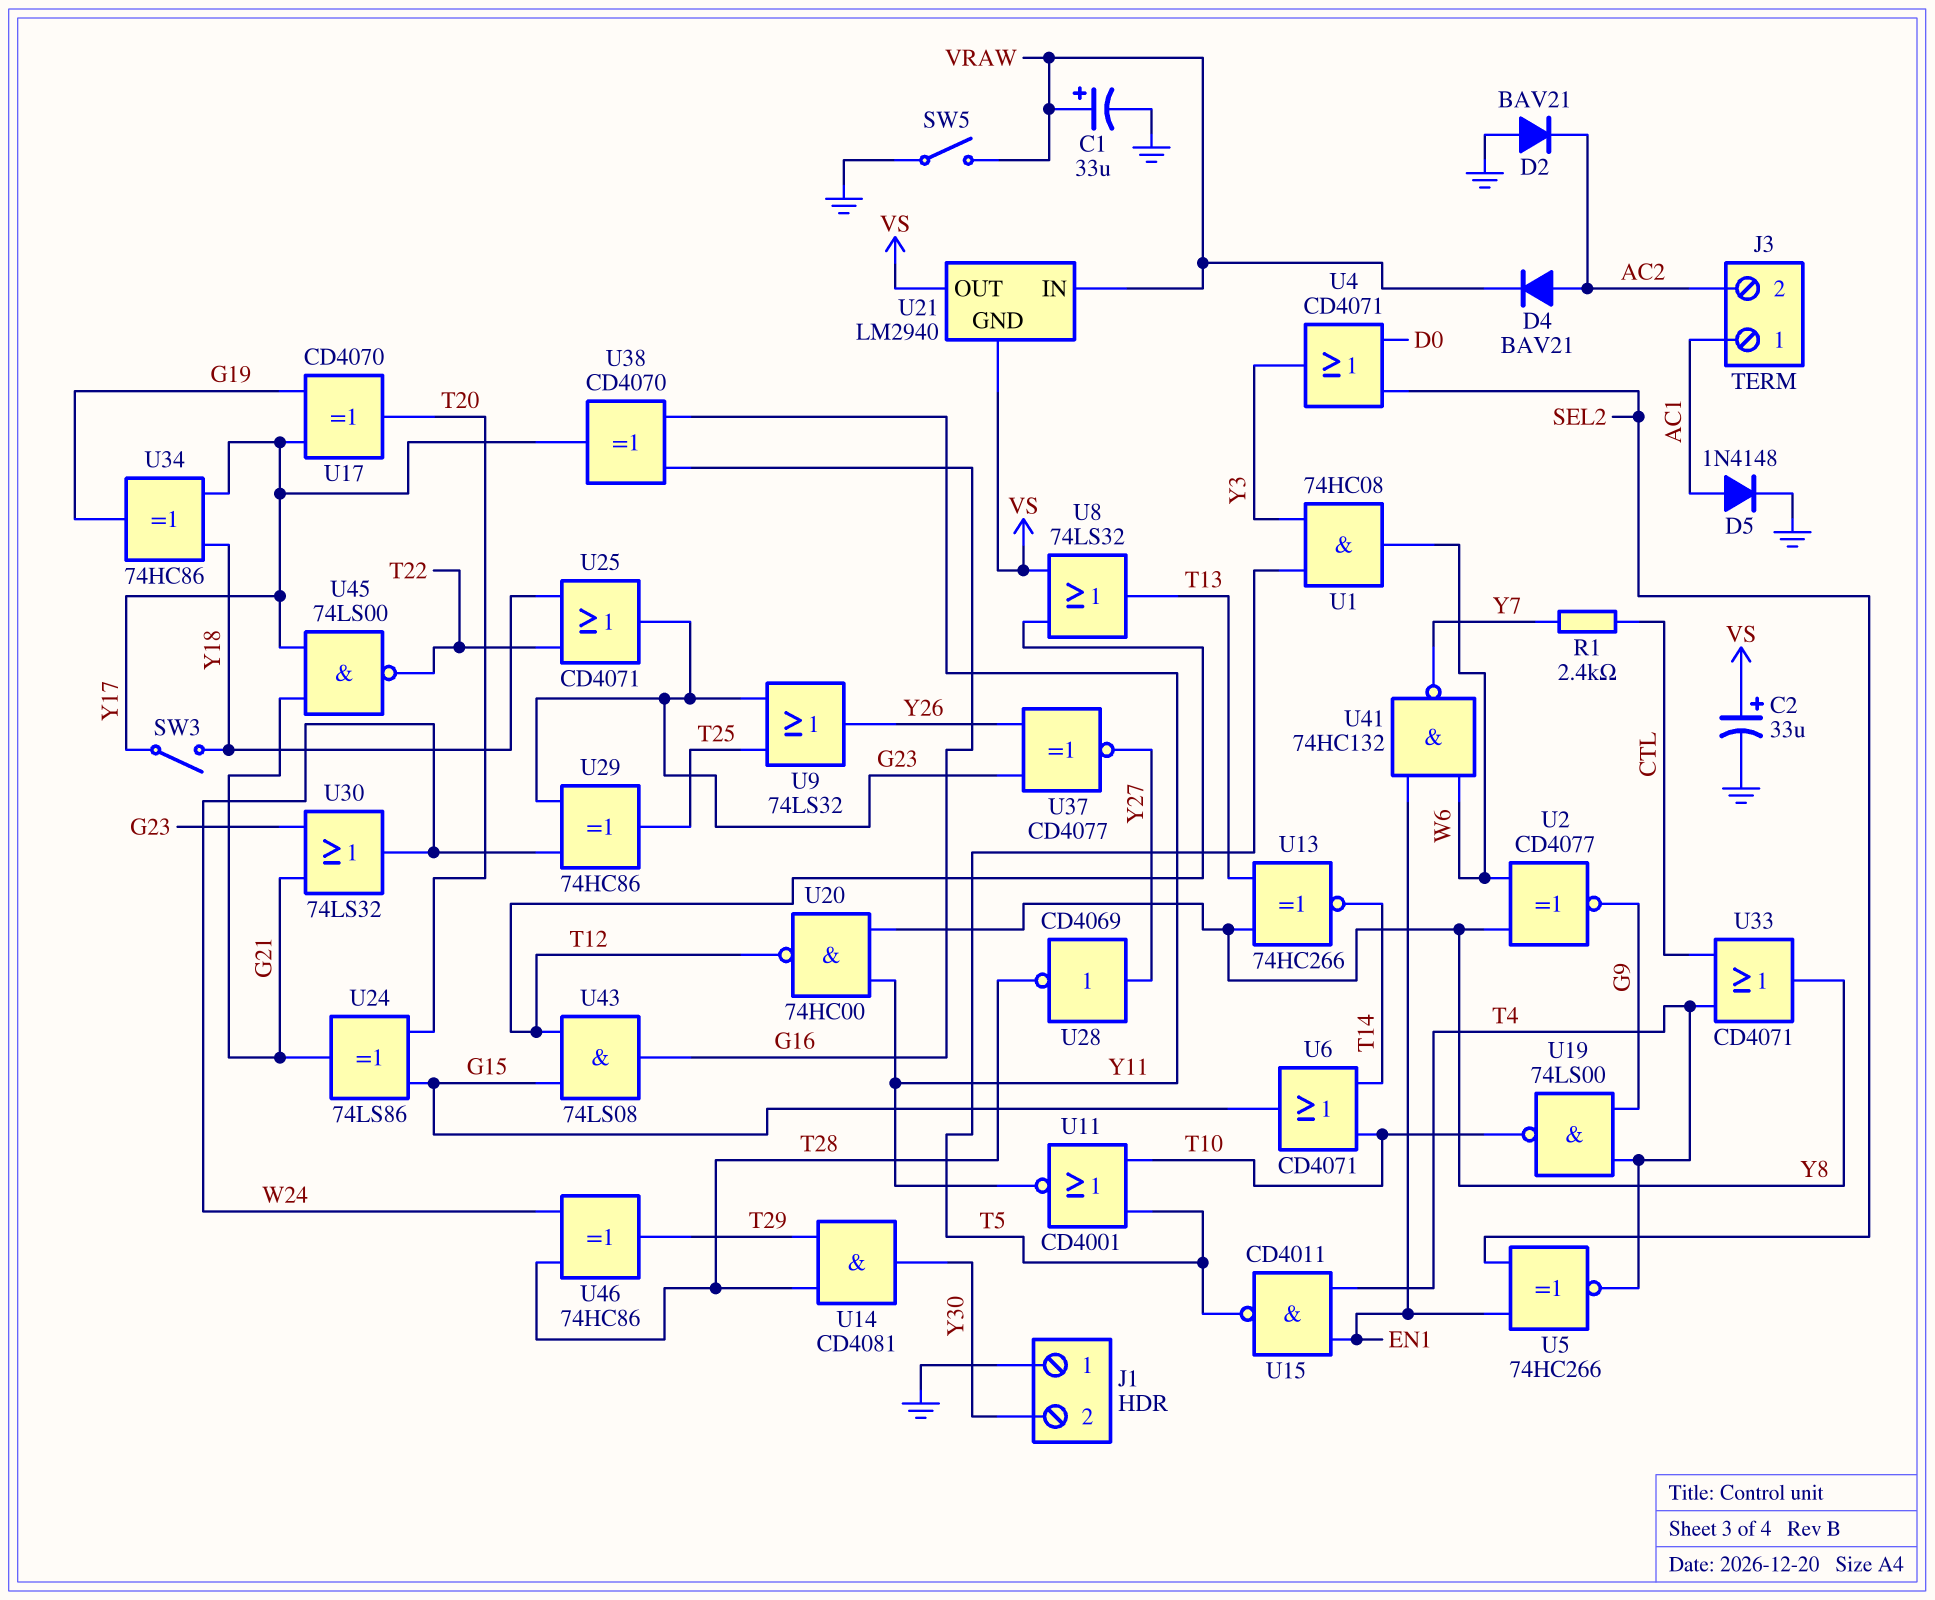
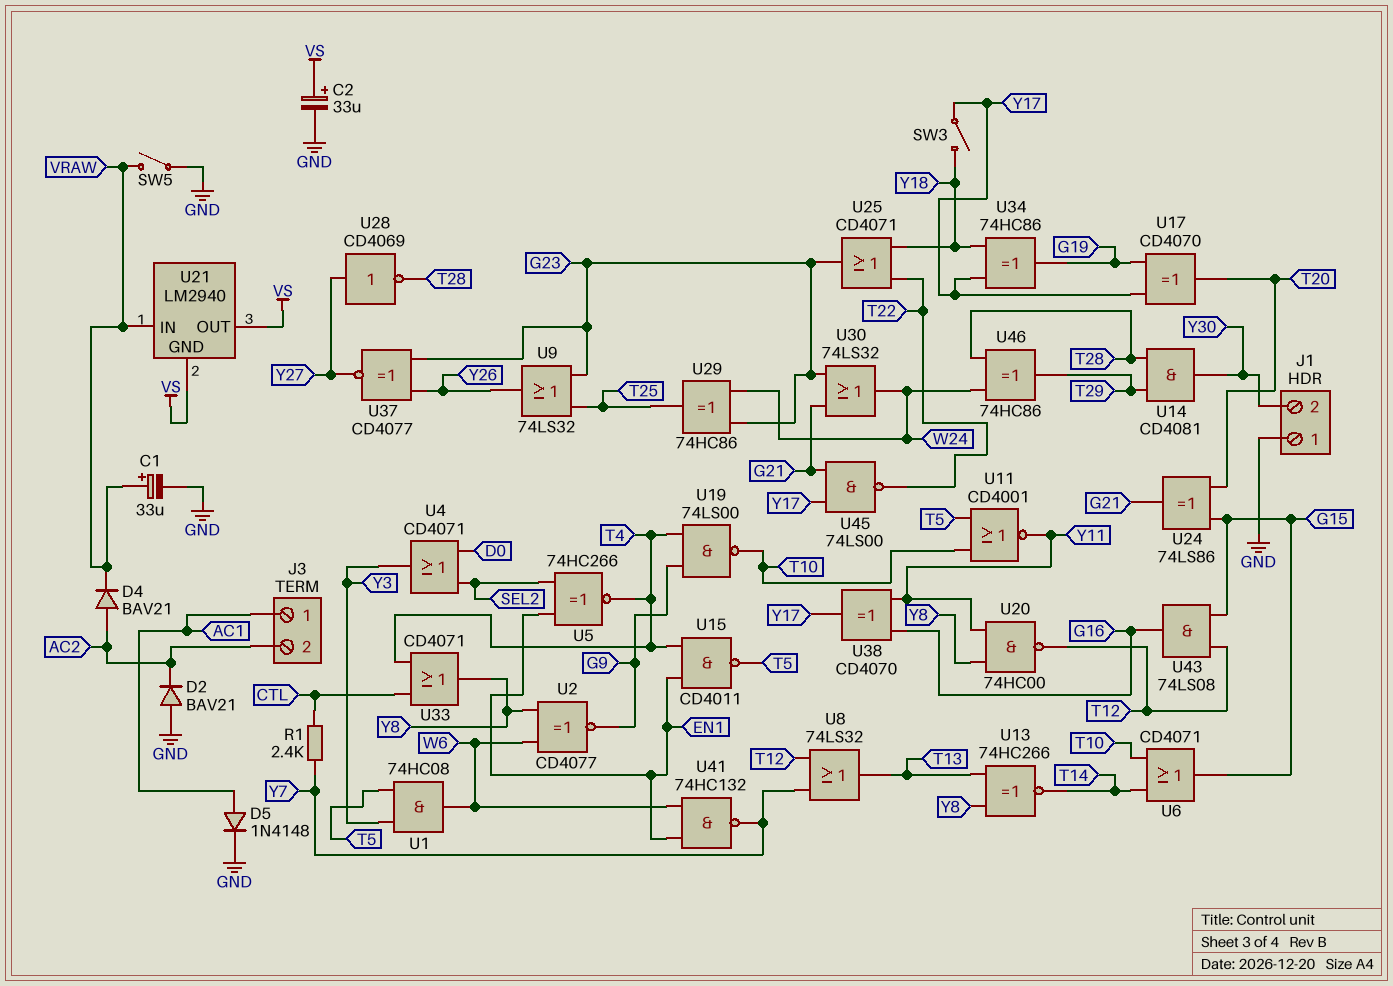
U8: OR 74LS32 (in T12, in VS, out T13) -> OR 74LS32 (in T12, in Y7, out T13)

